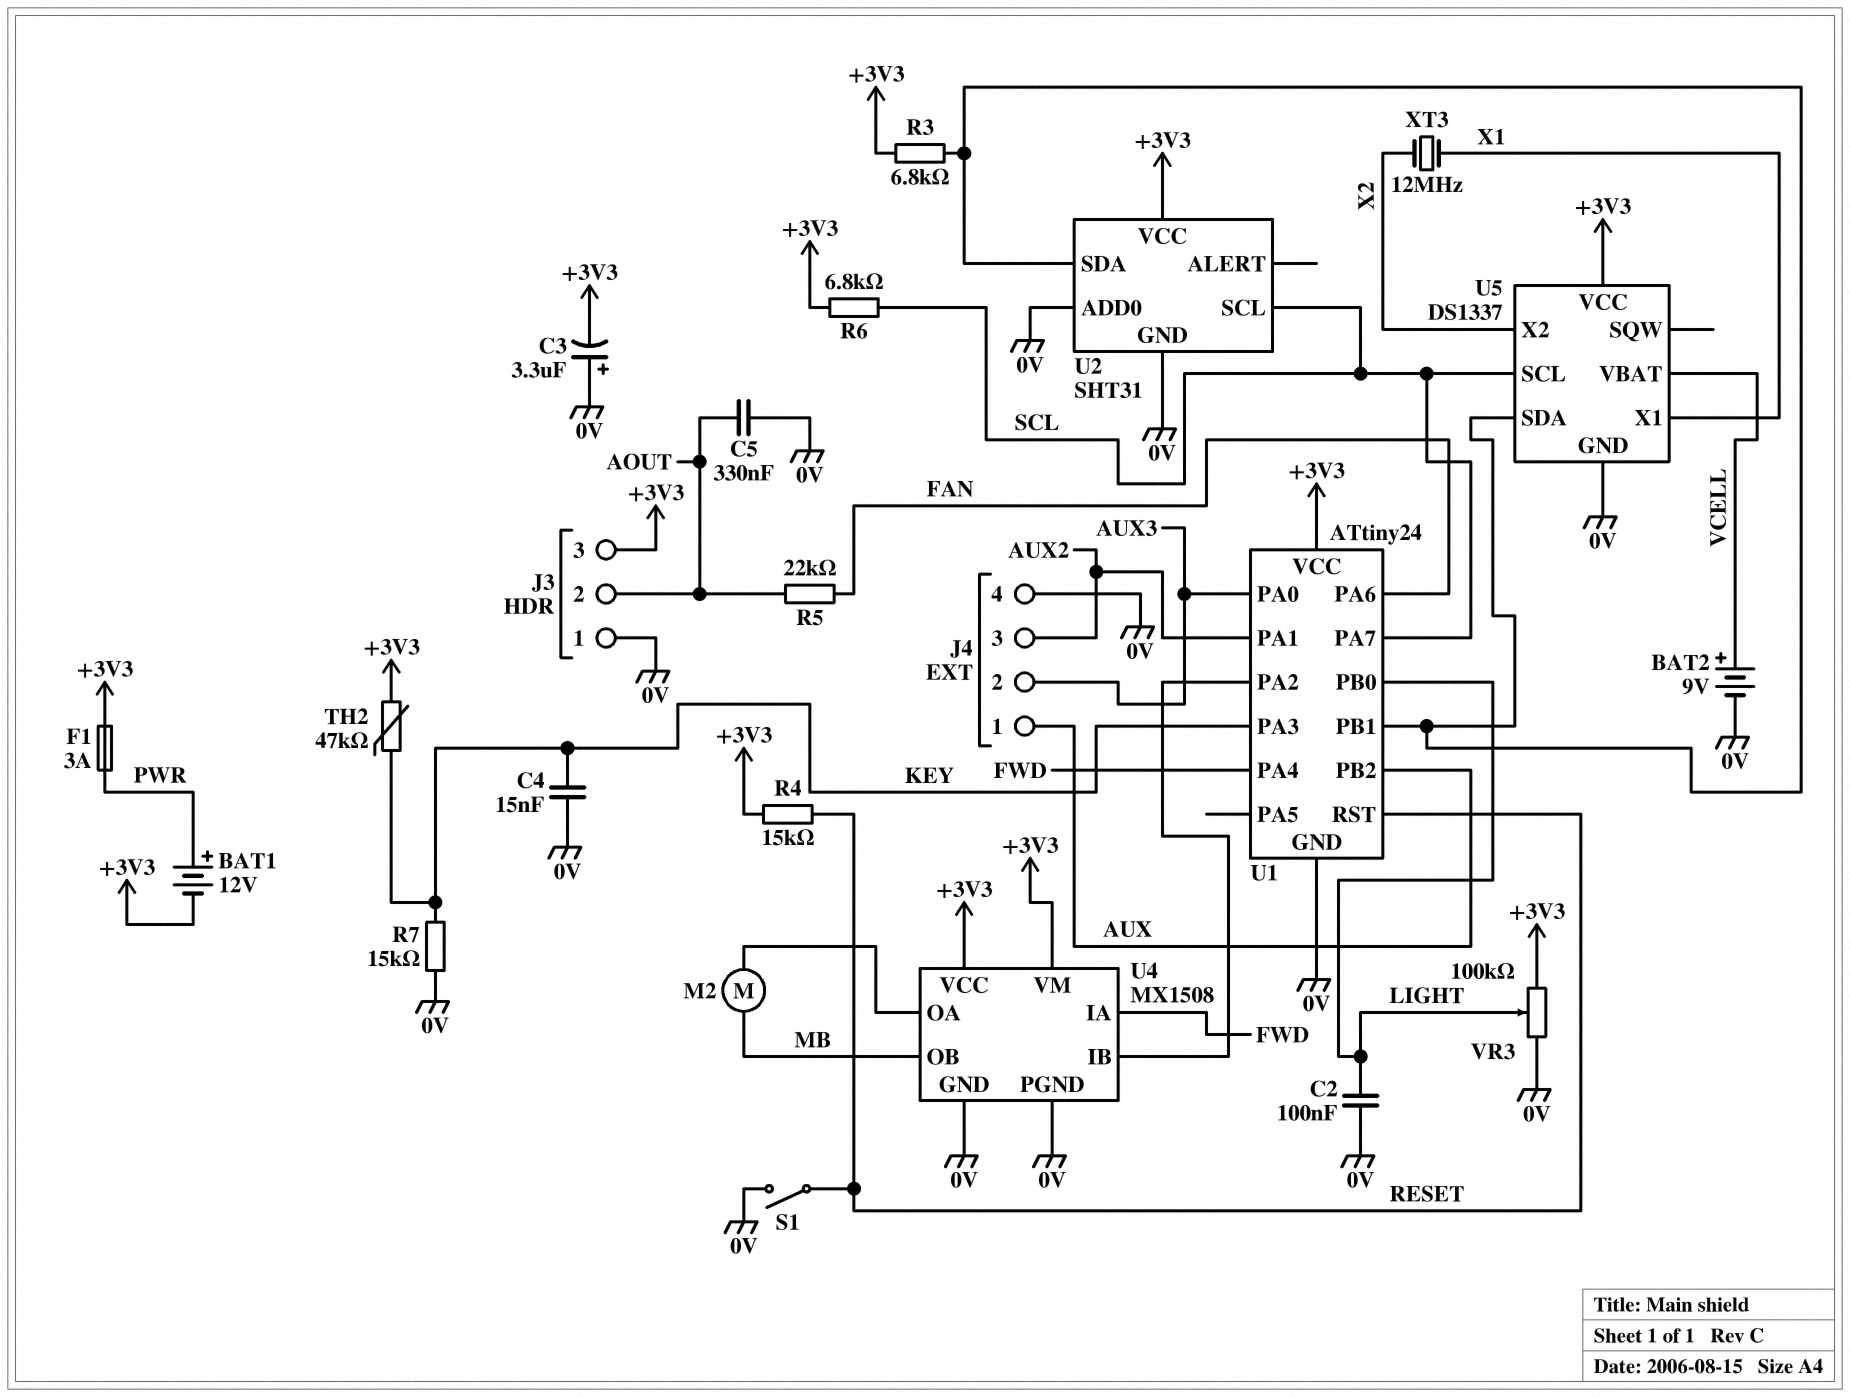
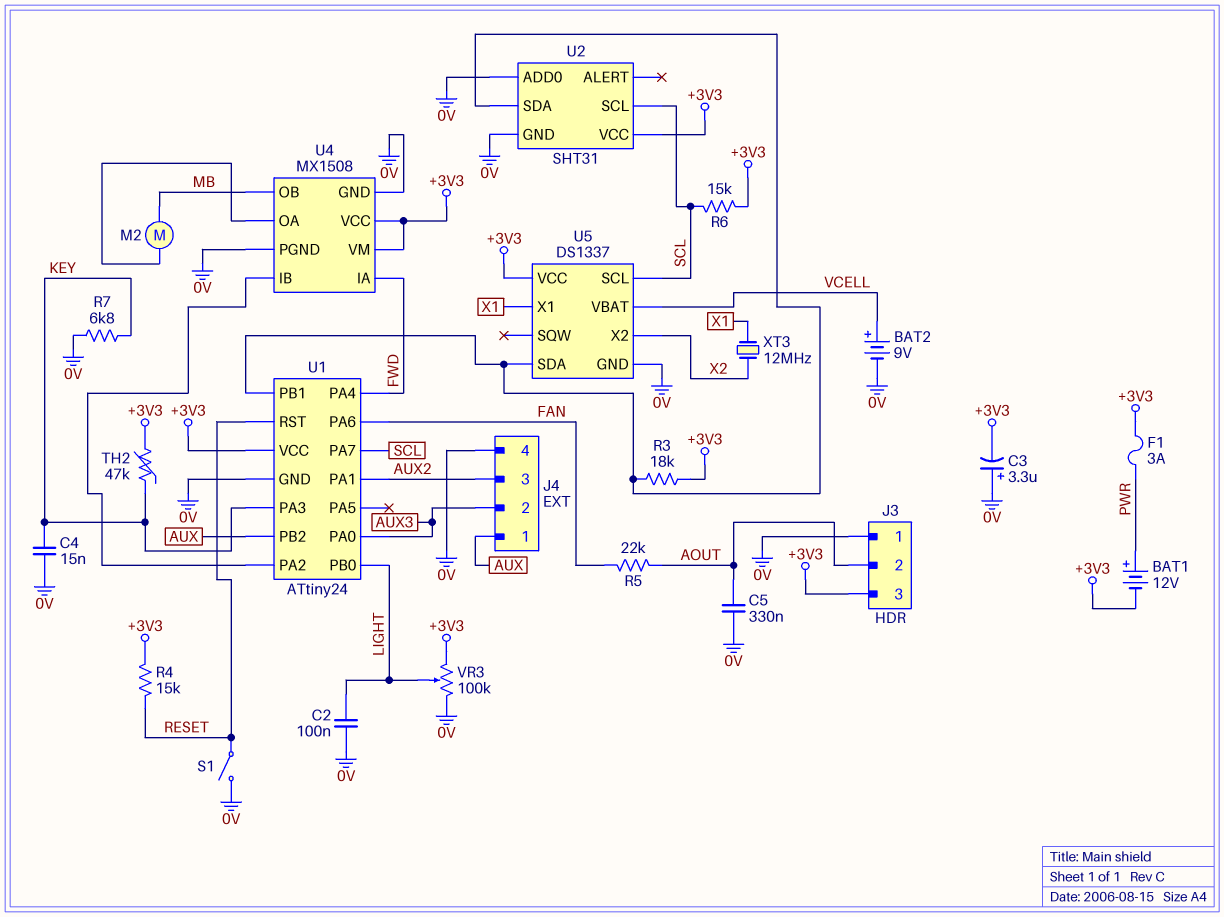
R3: 6.8k (+3V3, U1/PB1) -> 18k (+3V3, U1/PB1)
R6: 6.8k (+3V3, SCL) -> 15k (+3V3, SCL)
R7: 15k (0V, KEY) -> 6.8k (0V, KEY)

